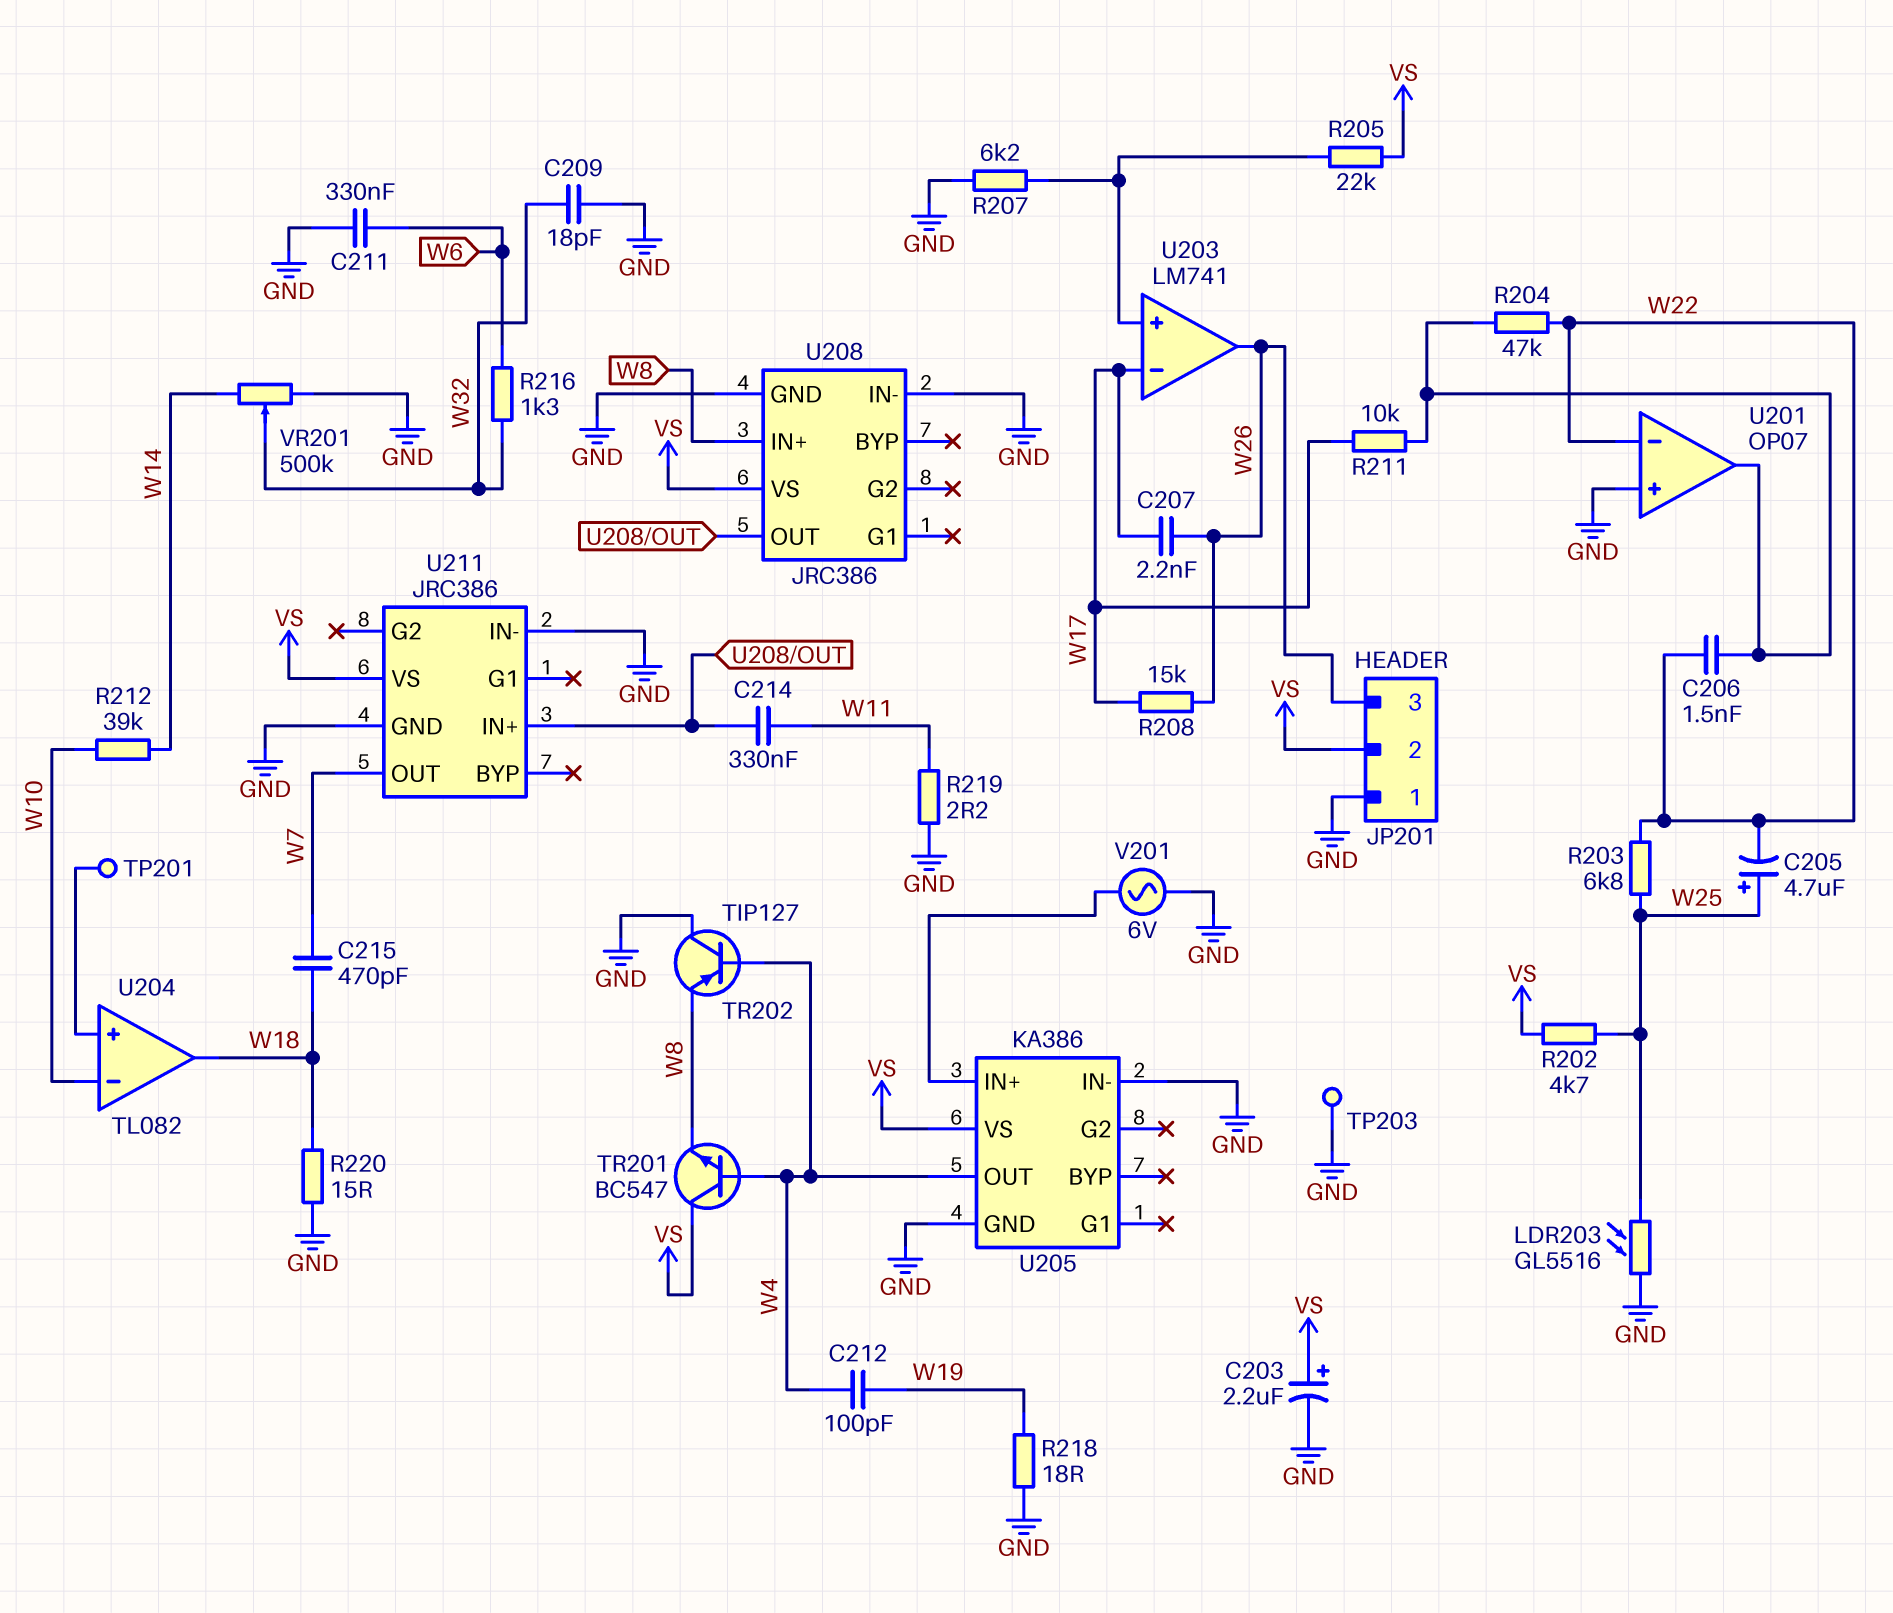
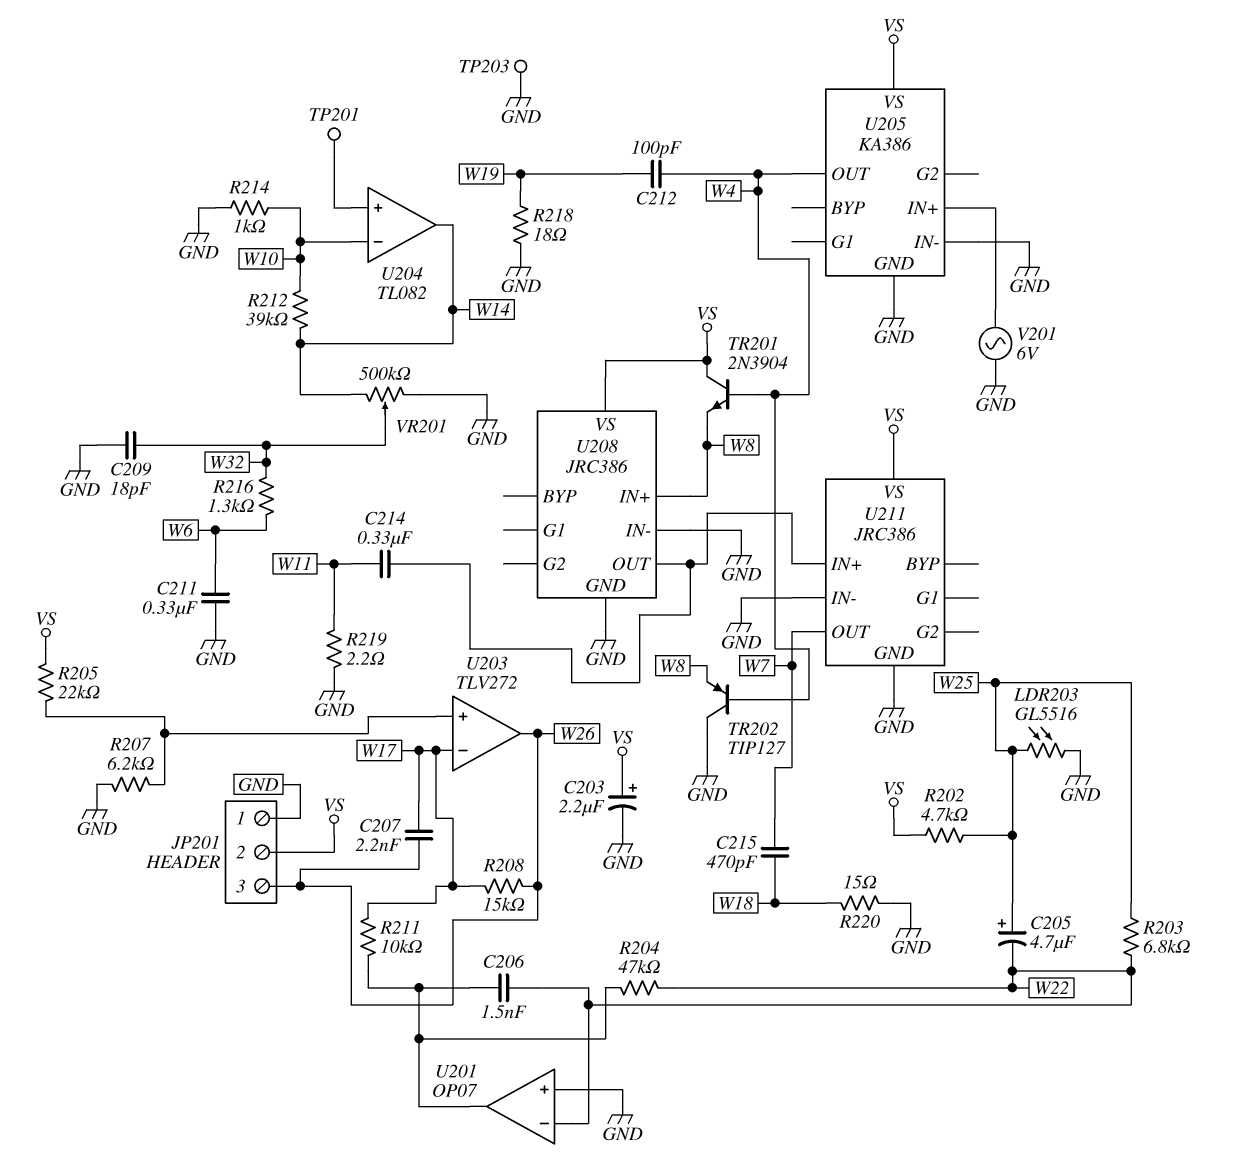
R214: none -> 1k (GND, W10)
TR201: NPN BC547 (B W4, C VS, E W8) -> NPN 2N3904 (B W4, C VS, E W8)
U203: LM741 -> TLV272
U204 pin out: W18 -> W14

